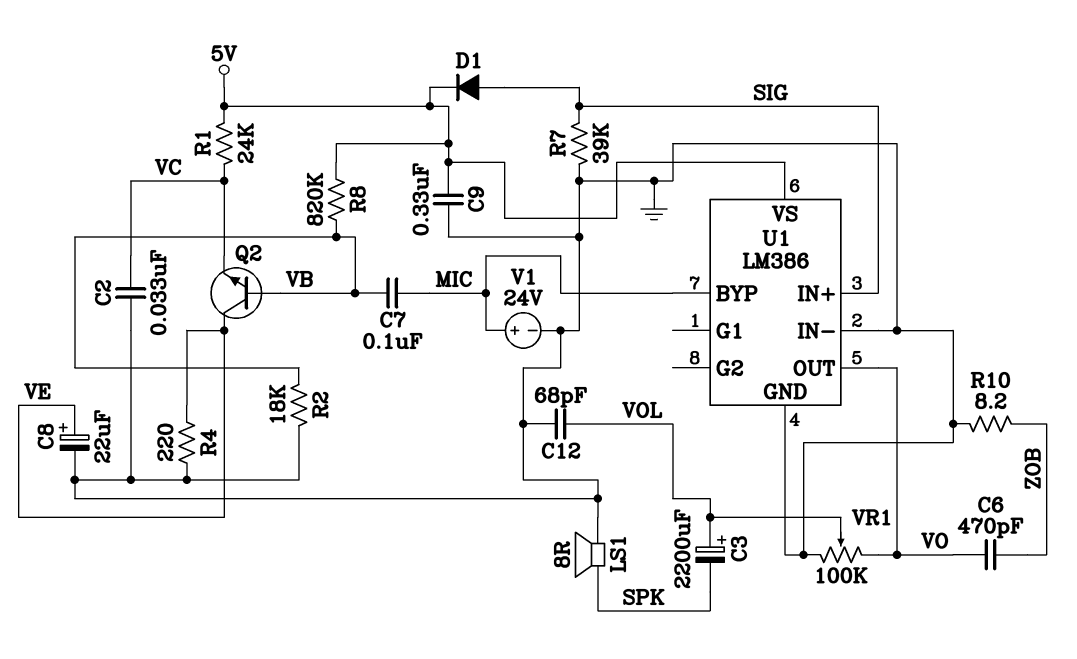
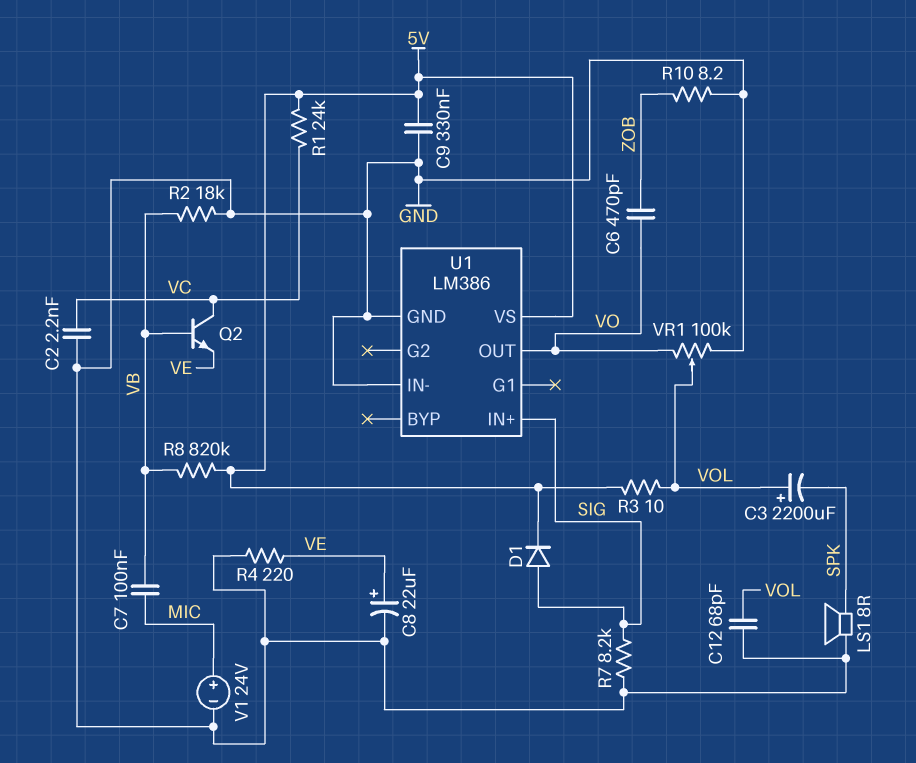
C2: 33nF (GND, VC) -> 2.2nF (GND, VC)
Q2: NPN (B VB, C VE, E VC) -> NPN (B VB, C VC, E VE)
R3: none -> 10 (5V, VOL)
R7: 39k (GND, SIG) -> 8.2k (GND, SIG)
U1 pin BYP: MIC -> none

